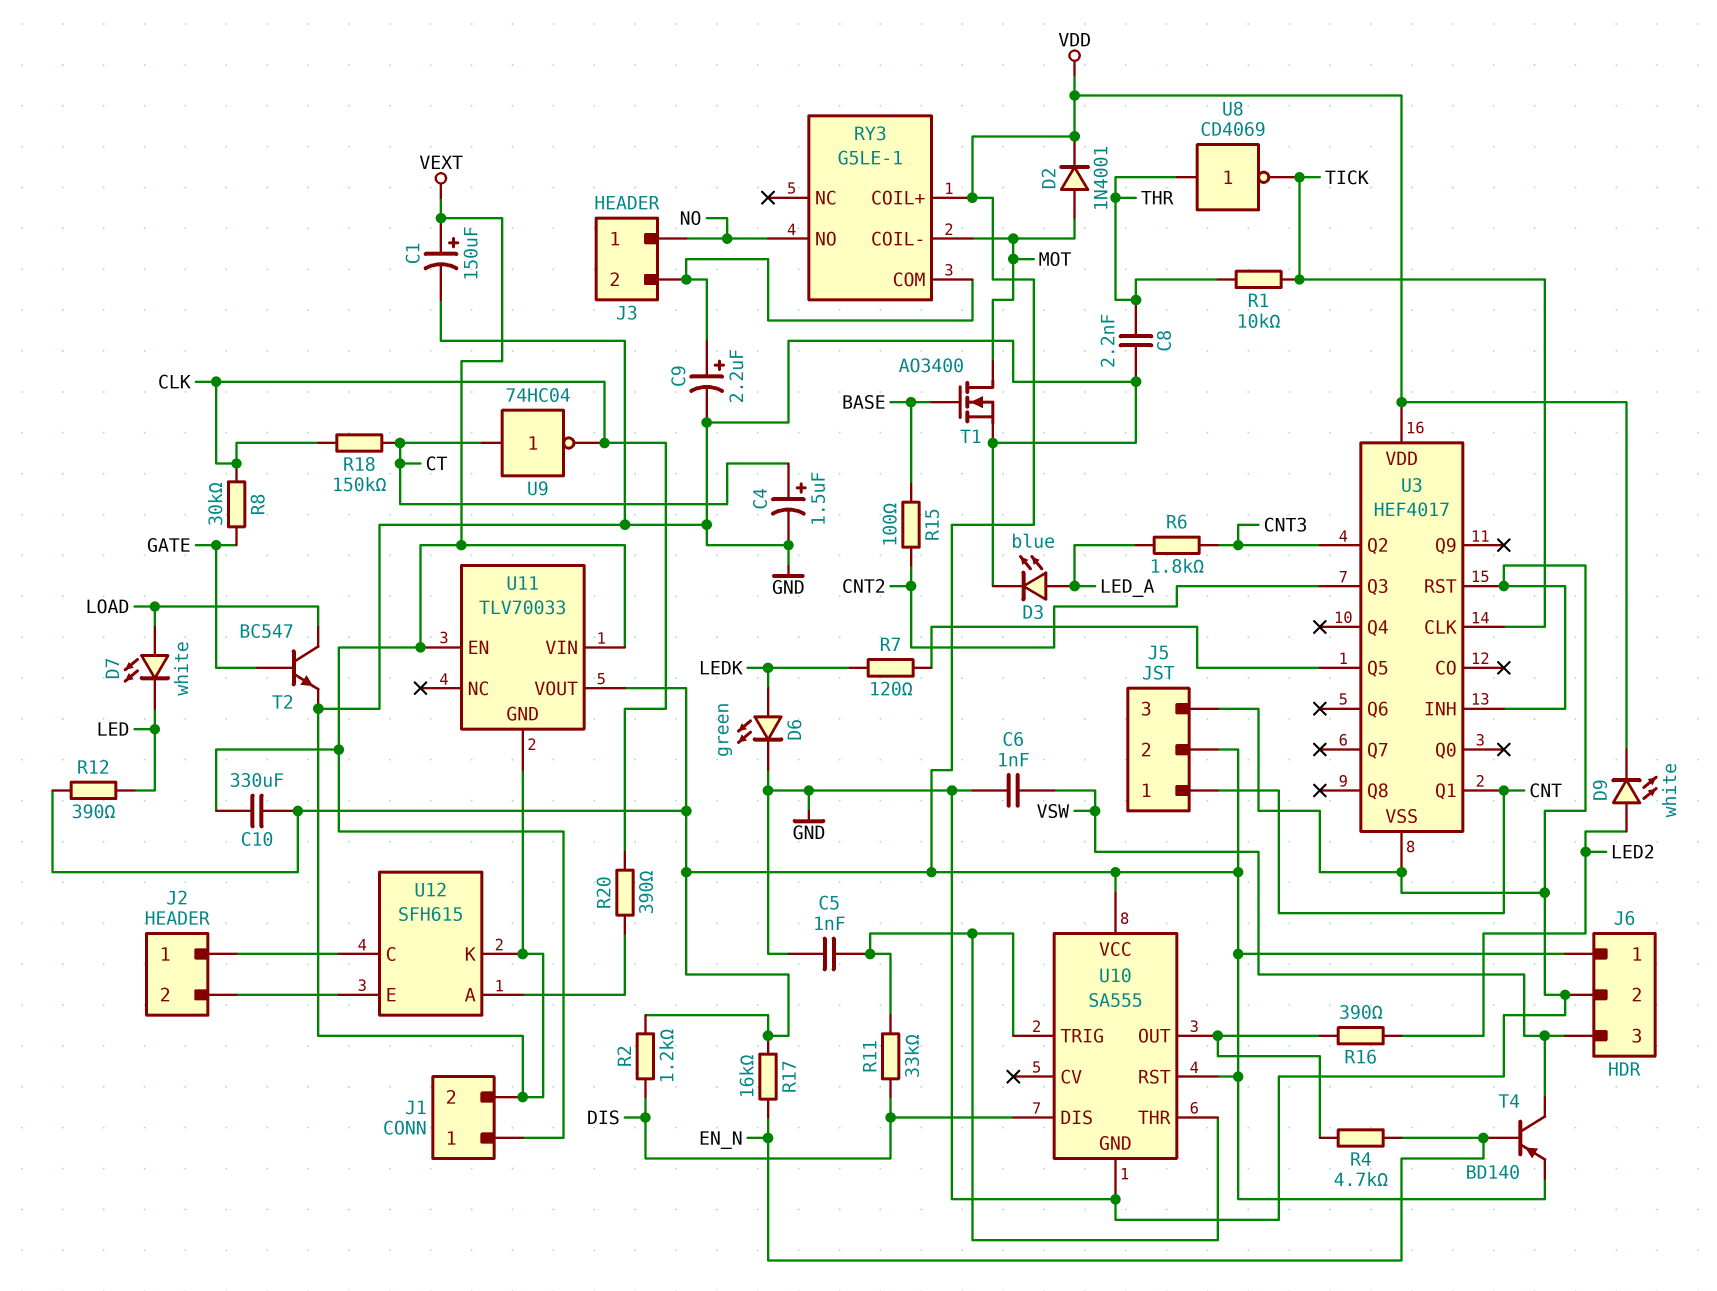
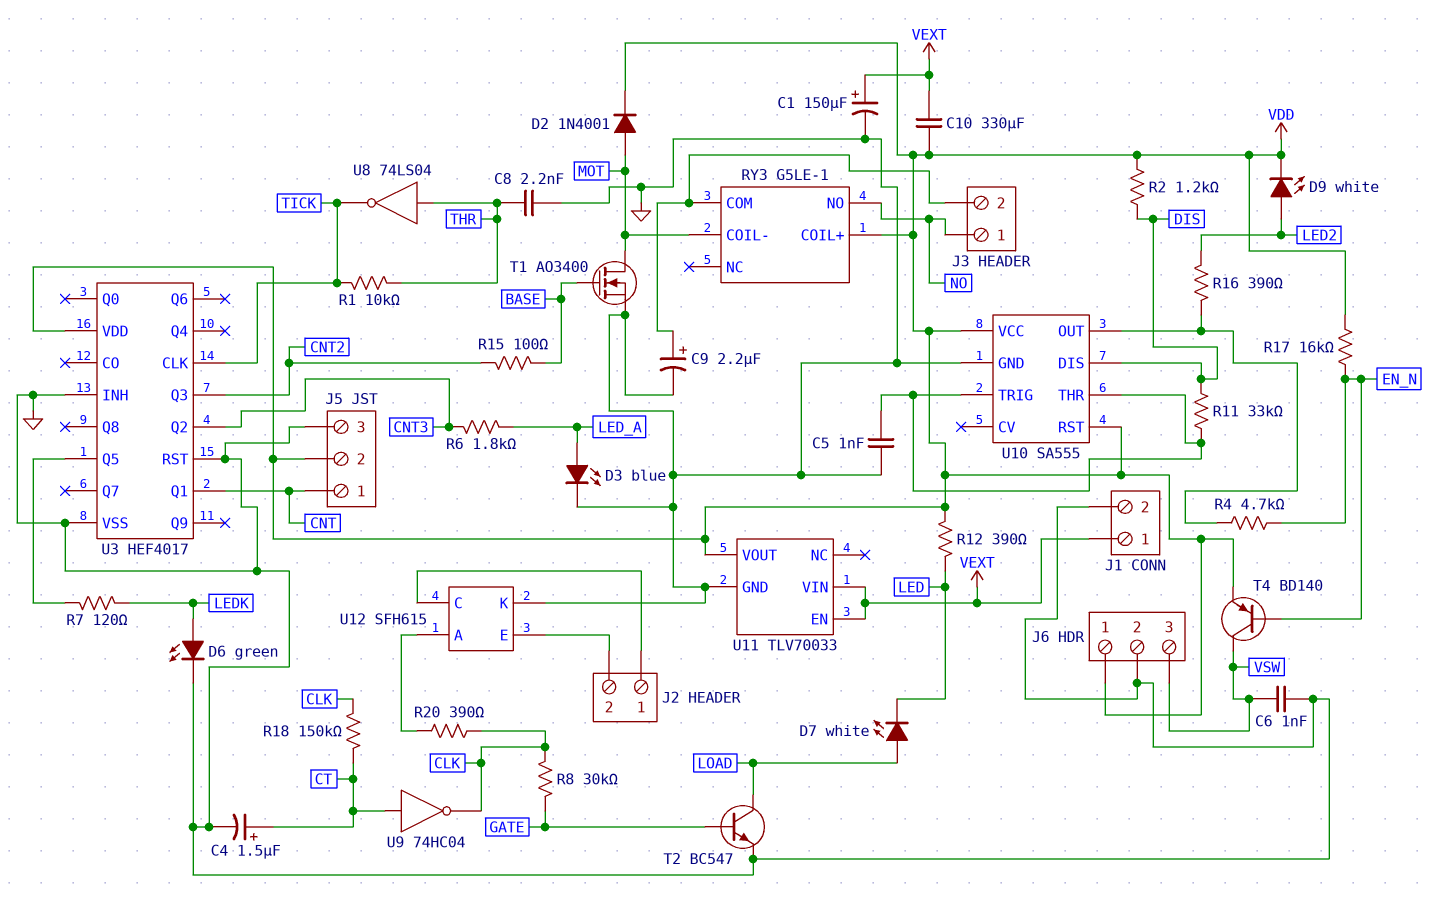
U8: NOT CD4069 (in THR, out TICK) -> NOT 74LS04 (in THR, out TICK)

